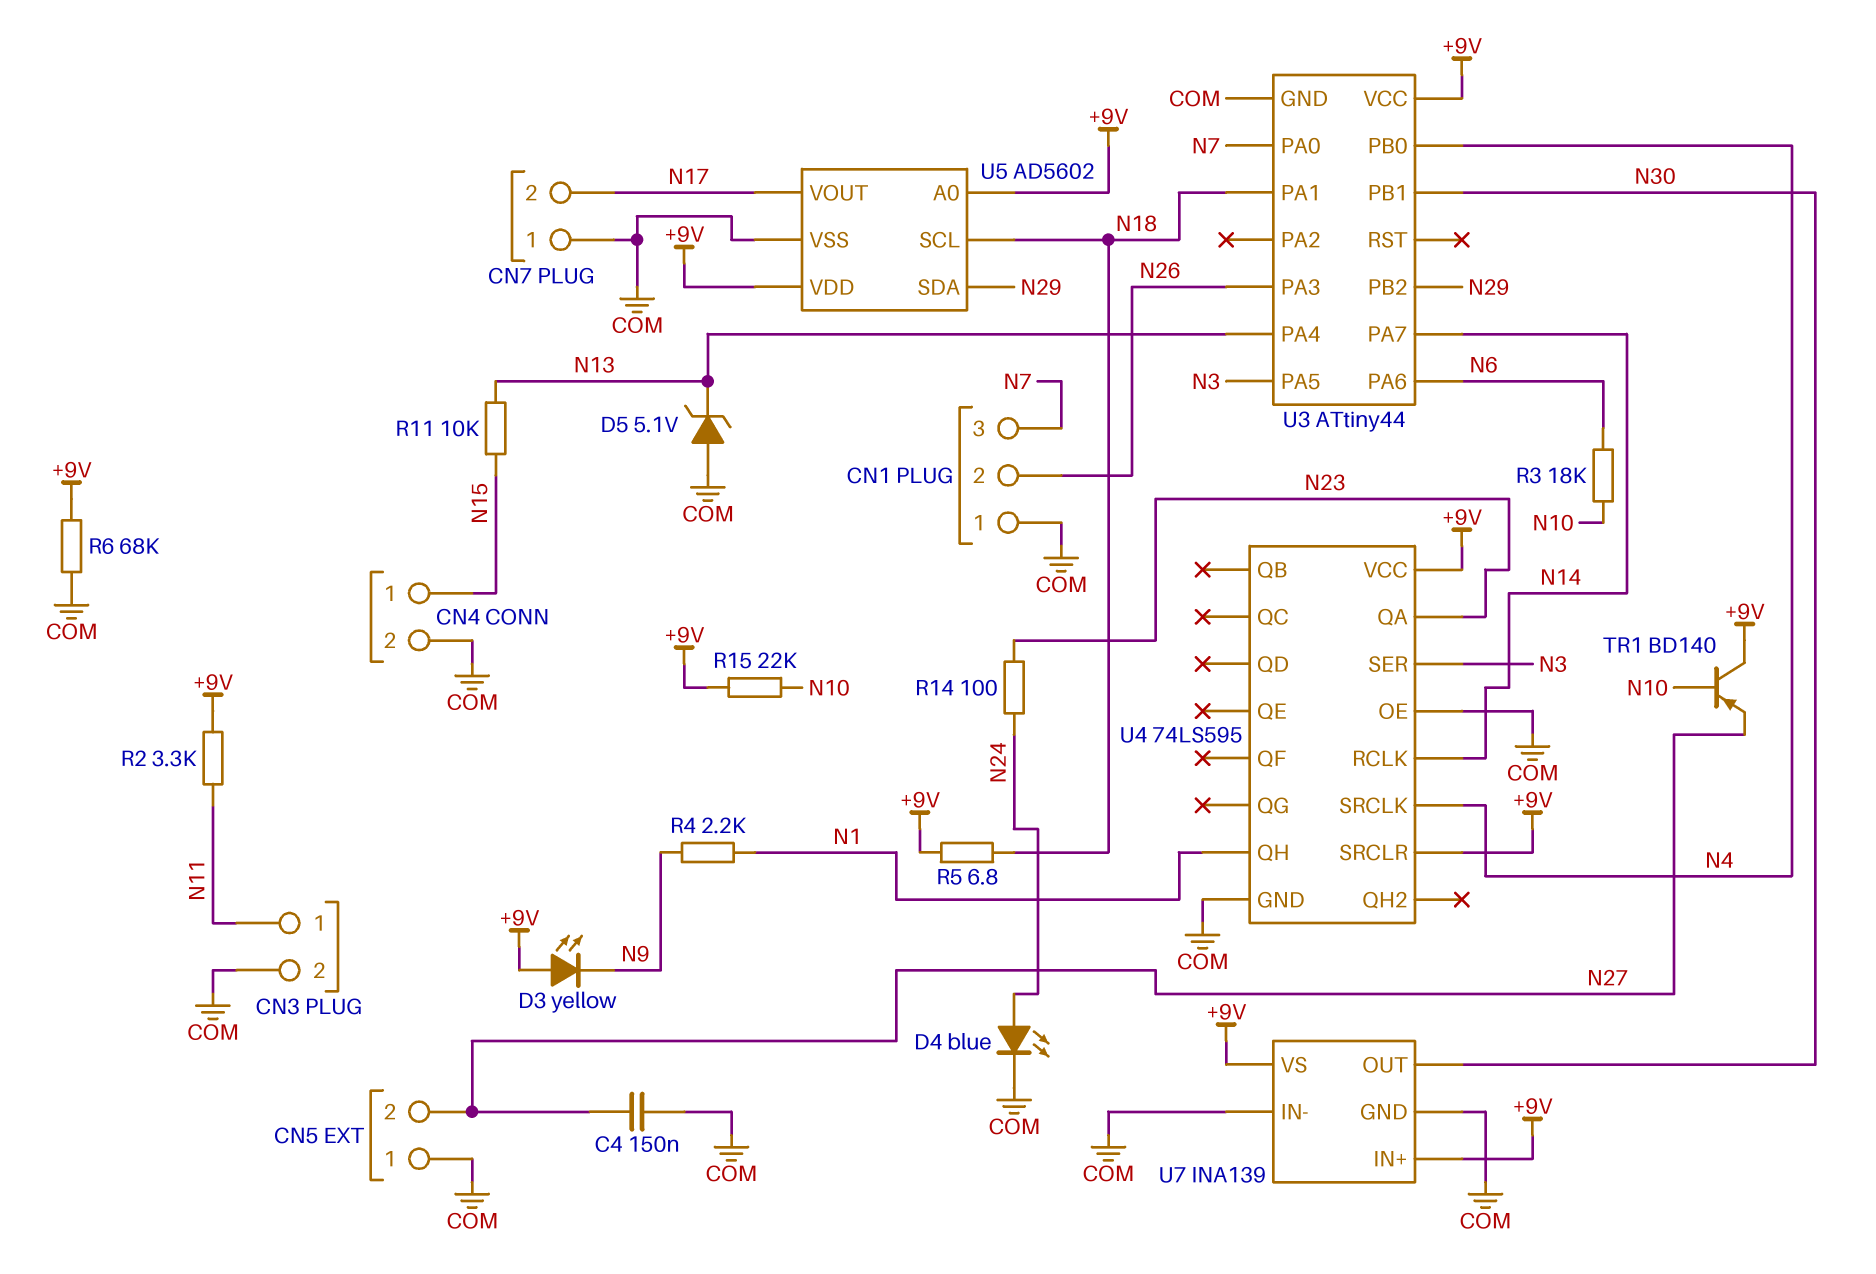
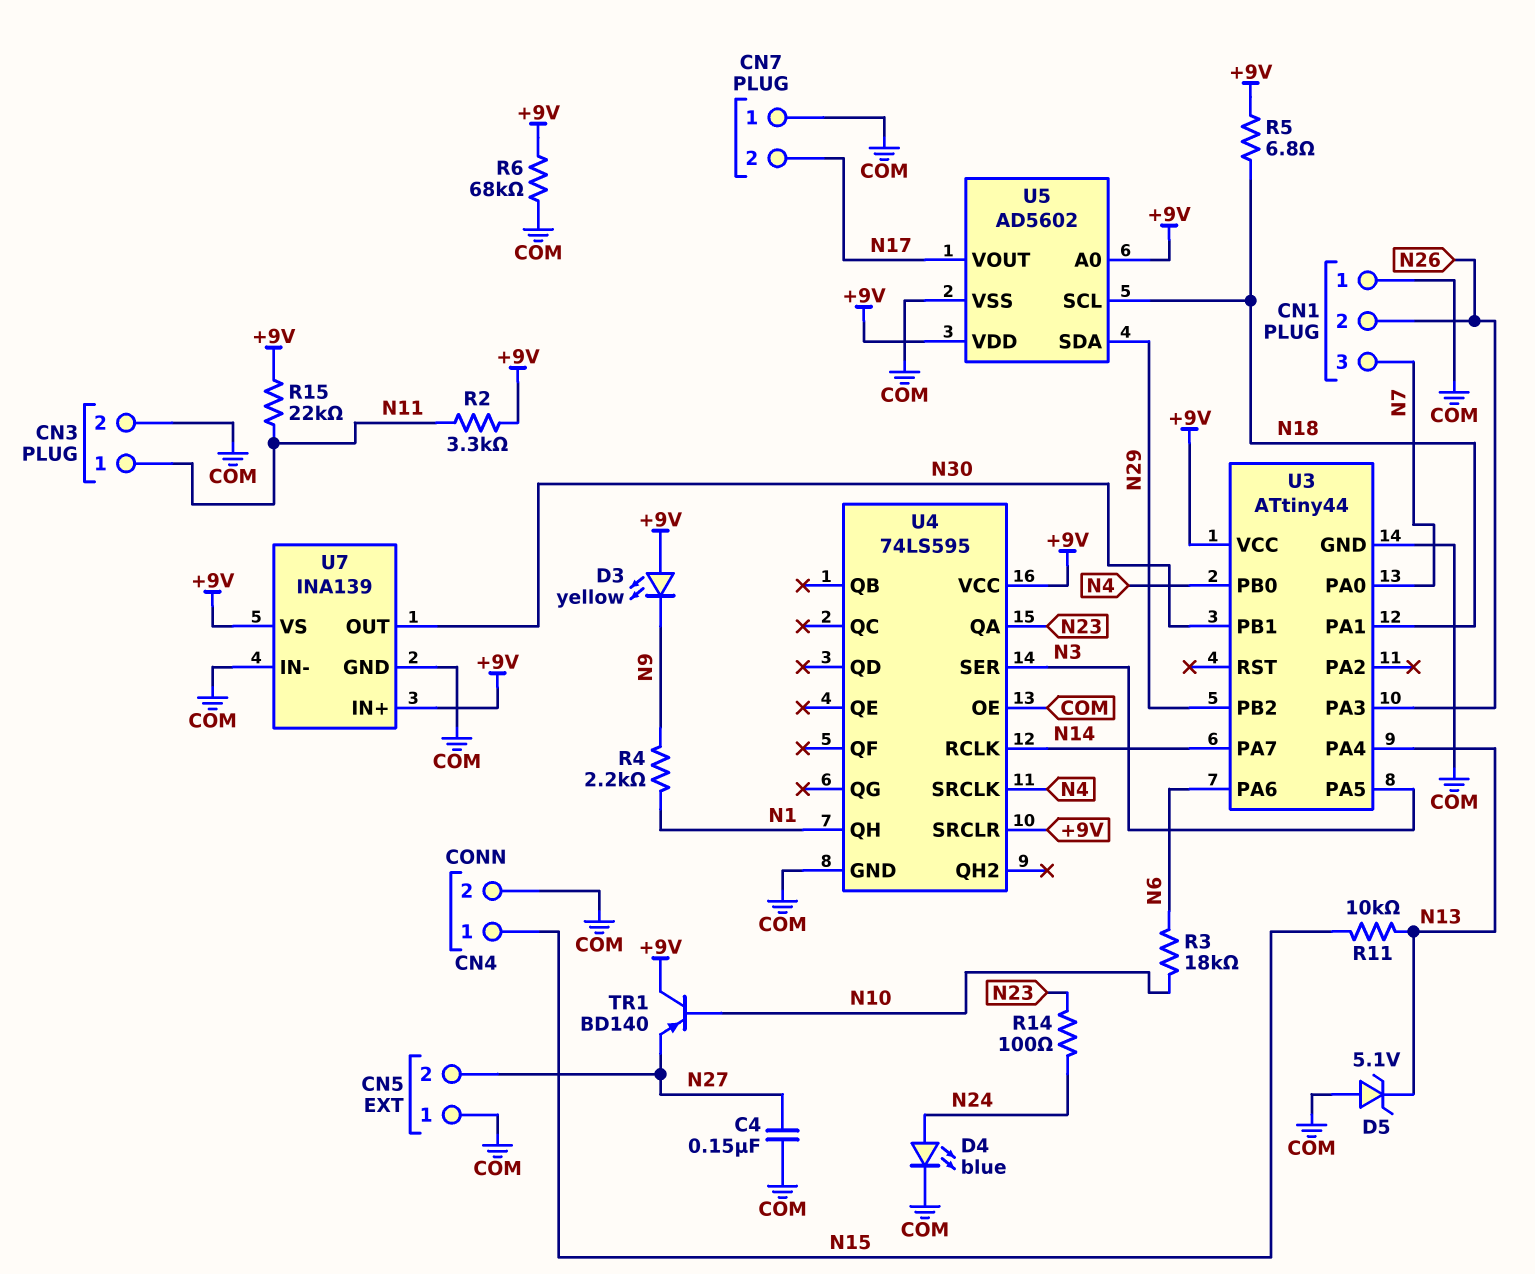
R15: 22k (+9V, N10) -> 22k (+9V, N11)

